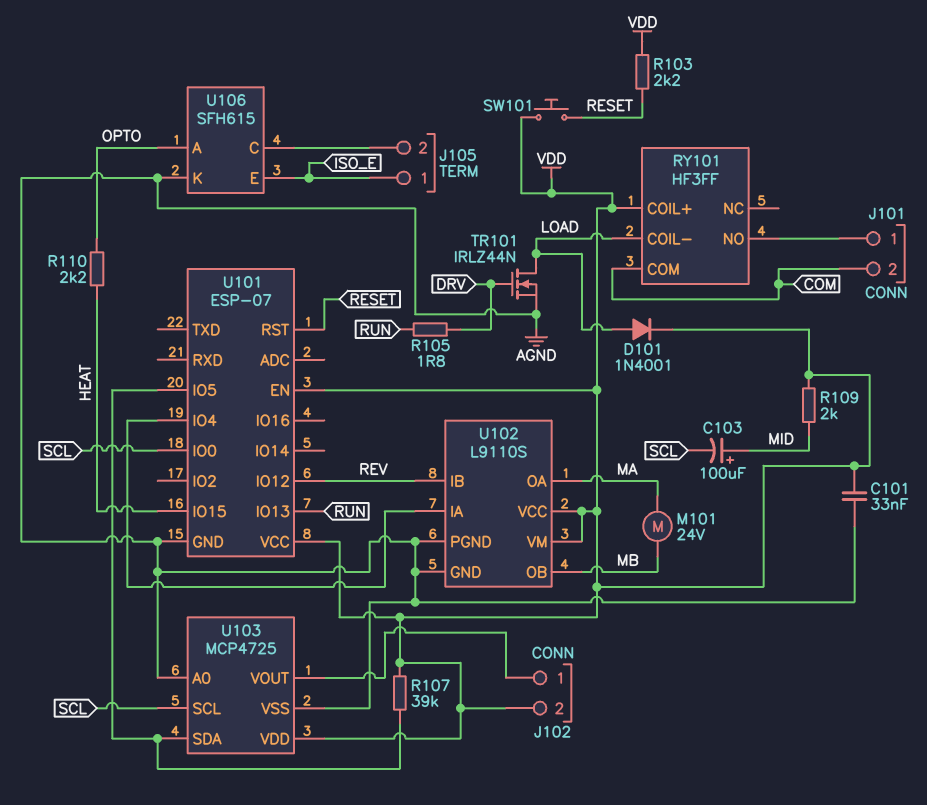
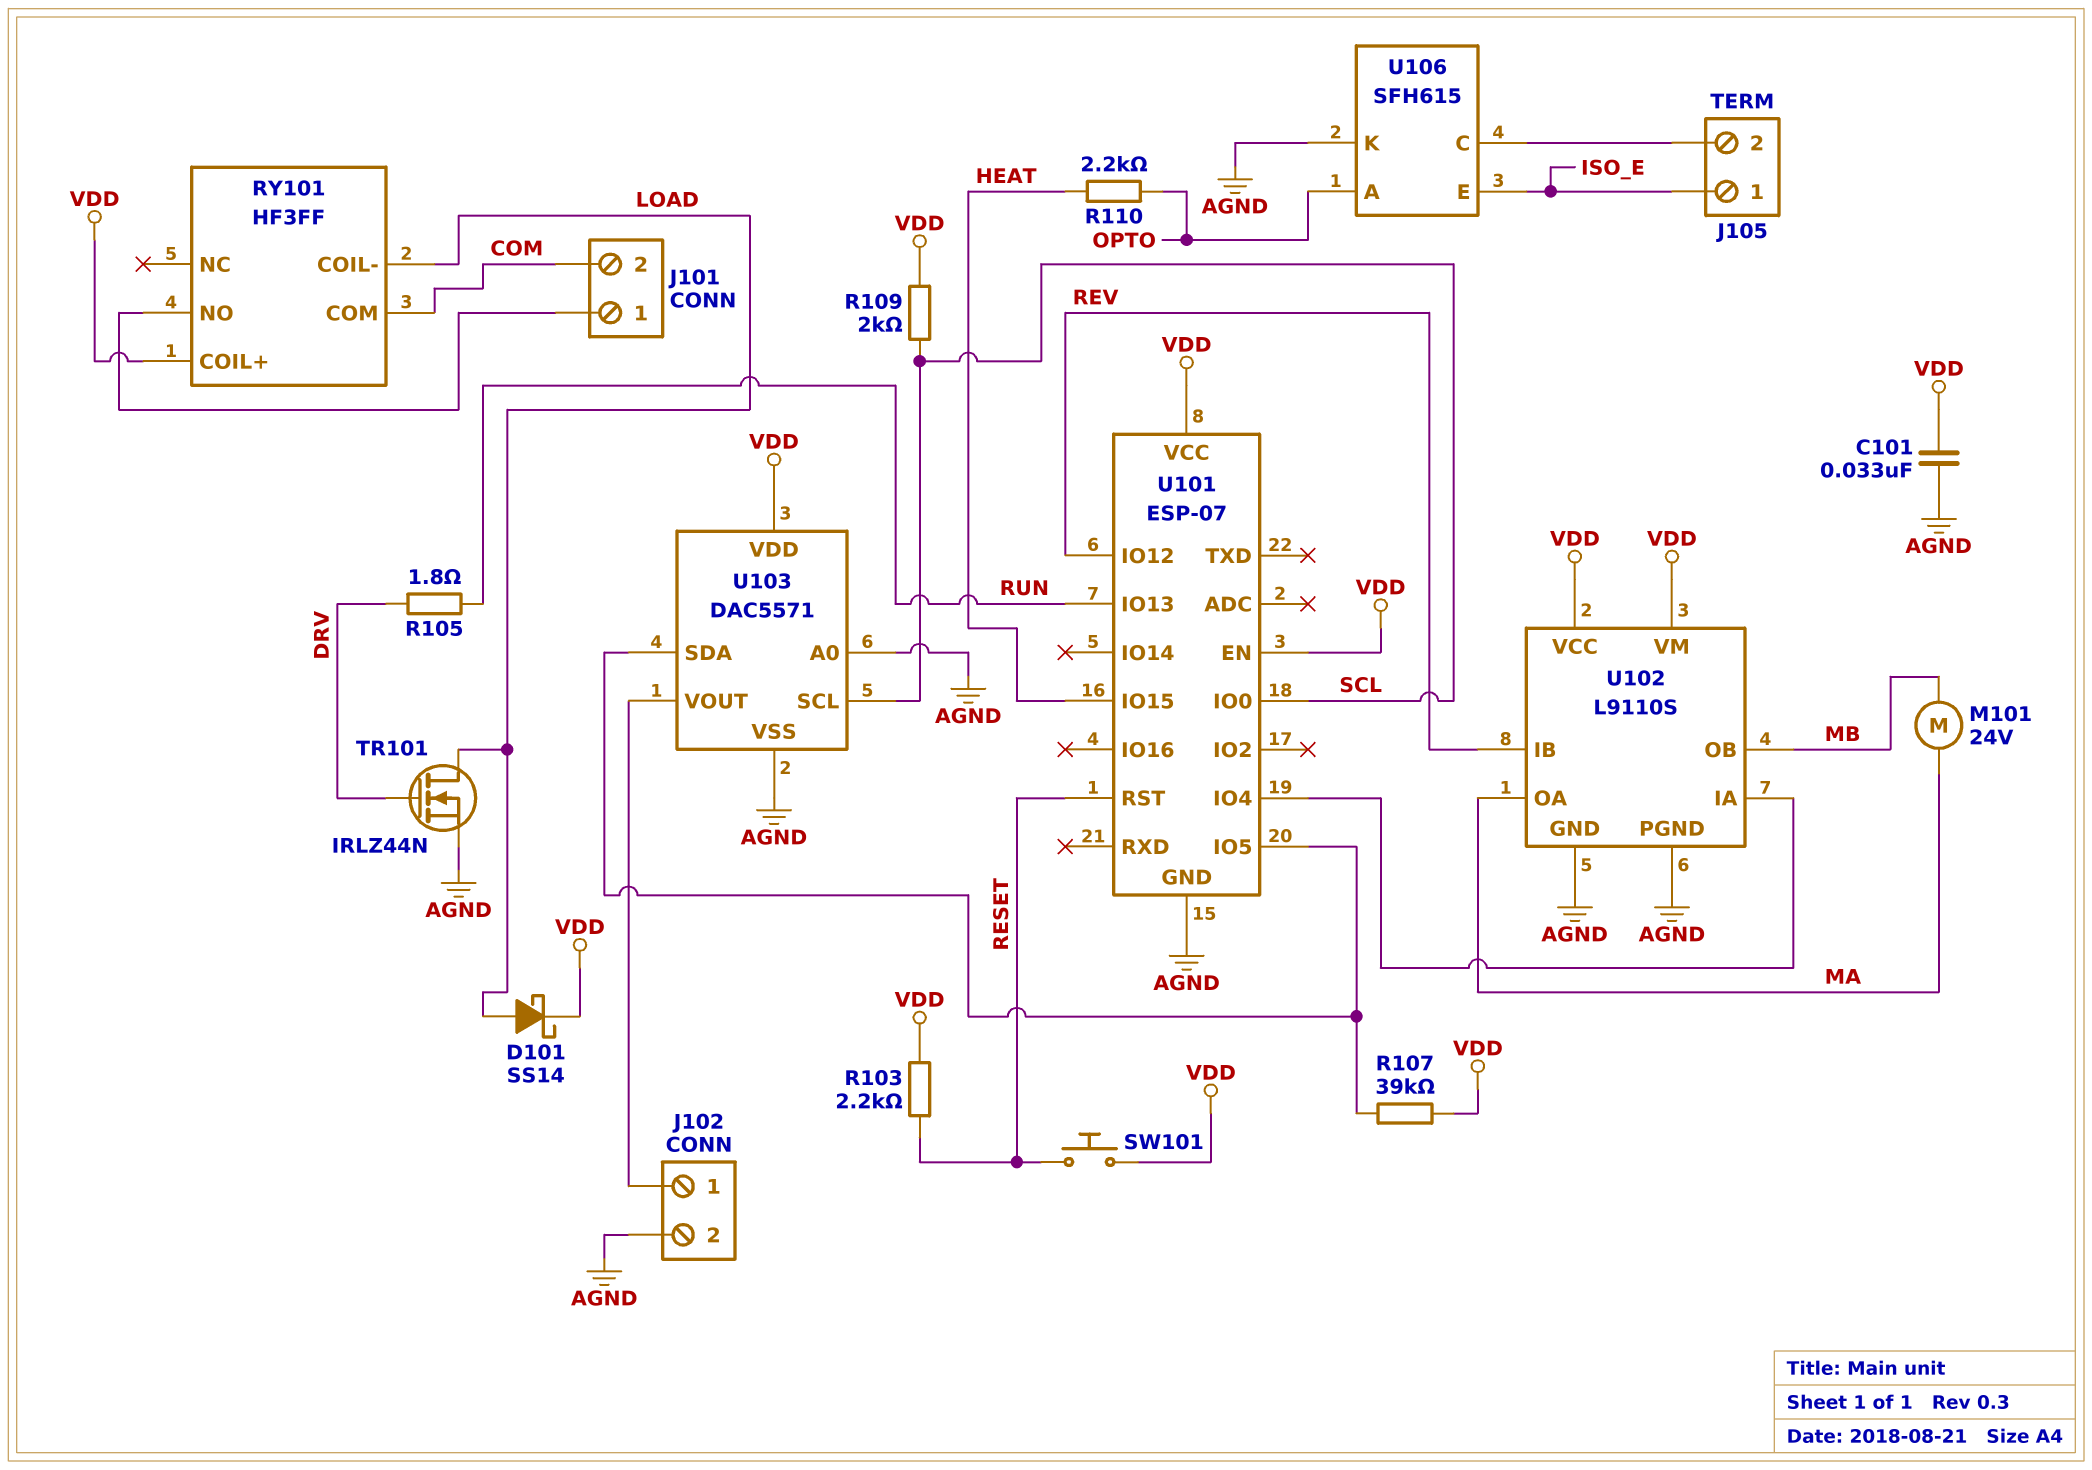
C103: 100uF (plus MID, minus SCL) -> none
D101: diode 1N4001 (A LOAD, K VDD) -> schottky SS14 (A LOAD, K VDD)
J102 pin 2: VDD -> AGND
R109: 2k (MID, VDD) -> 2k (SCL, VDD)
U103: MCP4725 -> DAC5571

